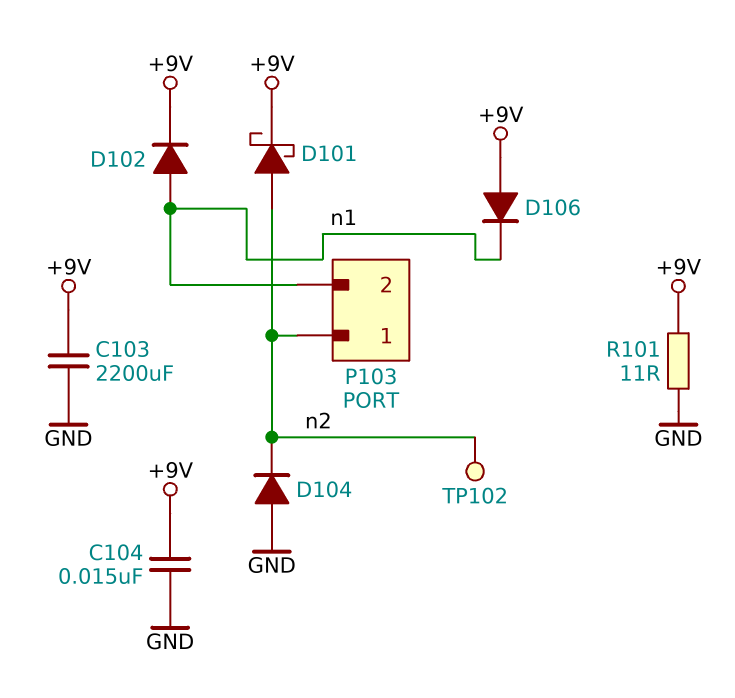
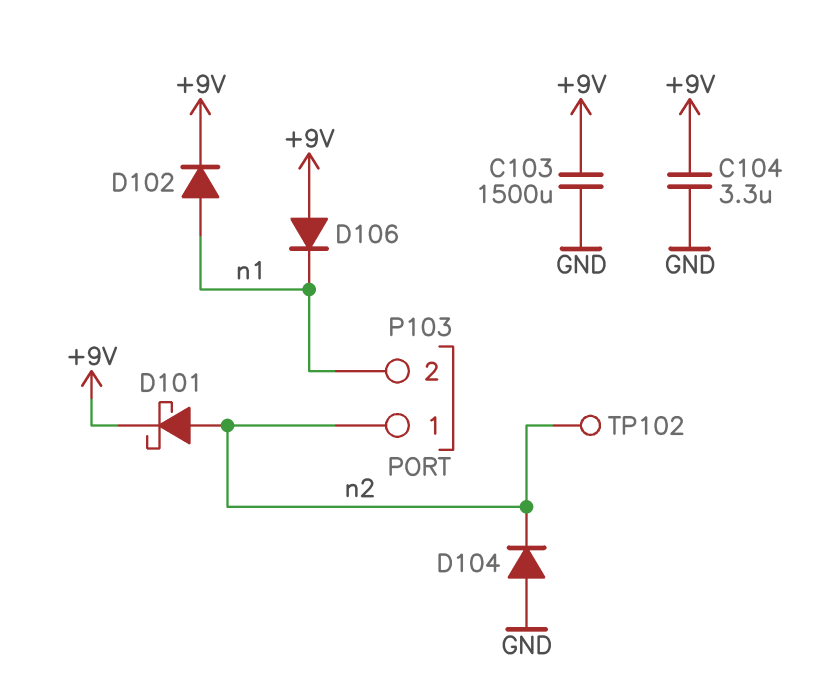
C103: 2200uF (+9V, GND) -> 1500uF (+9V, GND)
C104: 15nF (+9V, GND) -> 3.3uF (+9V, GND)
R101: 11 (+9V, GND) -> none

